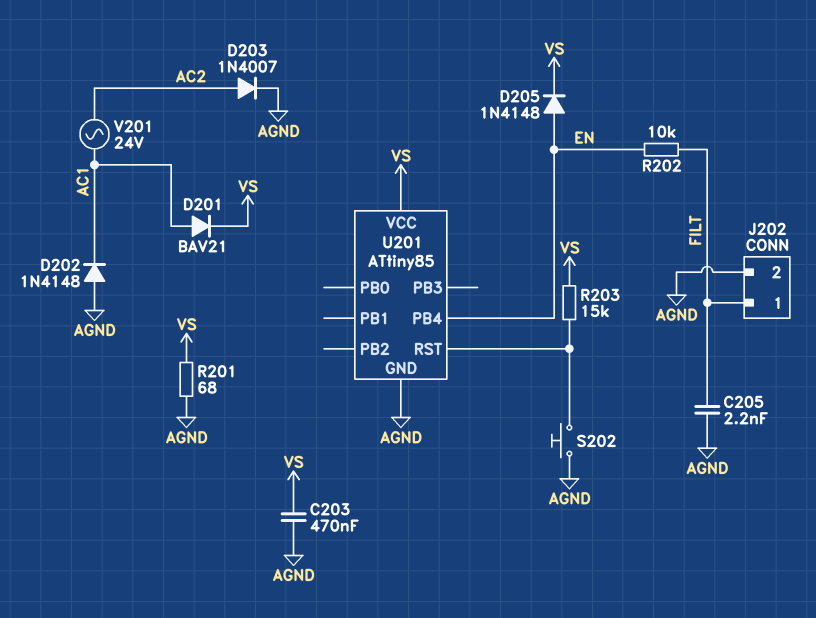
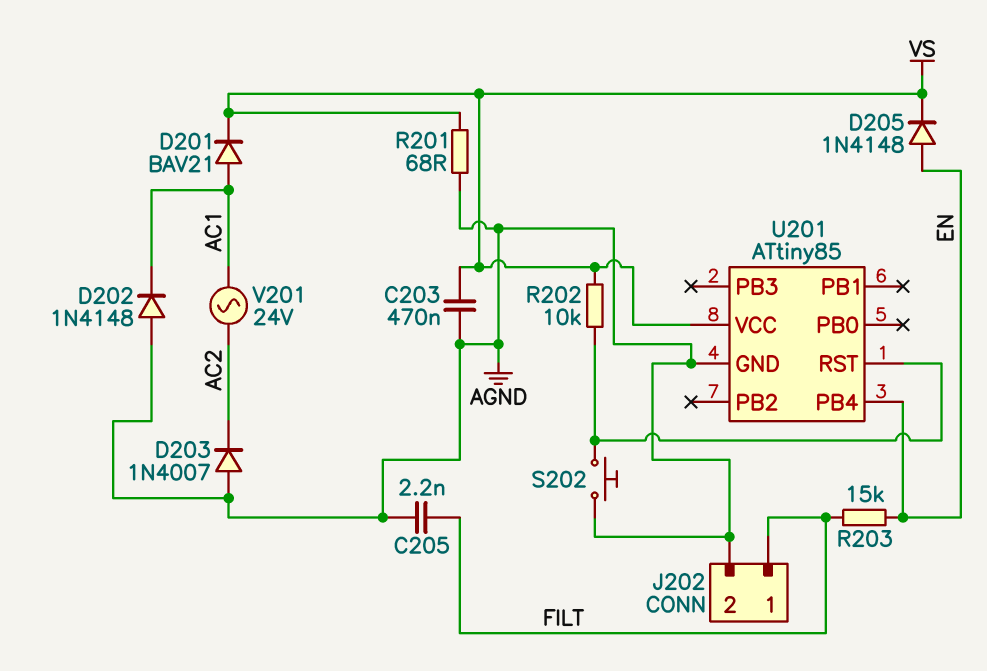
D203: diode 1N4007 (A AC2, K AGND) -> diode 1N4007 (A AGND, K AC2)
R202: 10k (EN, FILT) -> 10k (U201/RST, VS)
R203: 15k (U201/RST, VS) -> 15k (EN, FILT)

